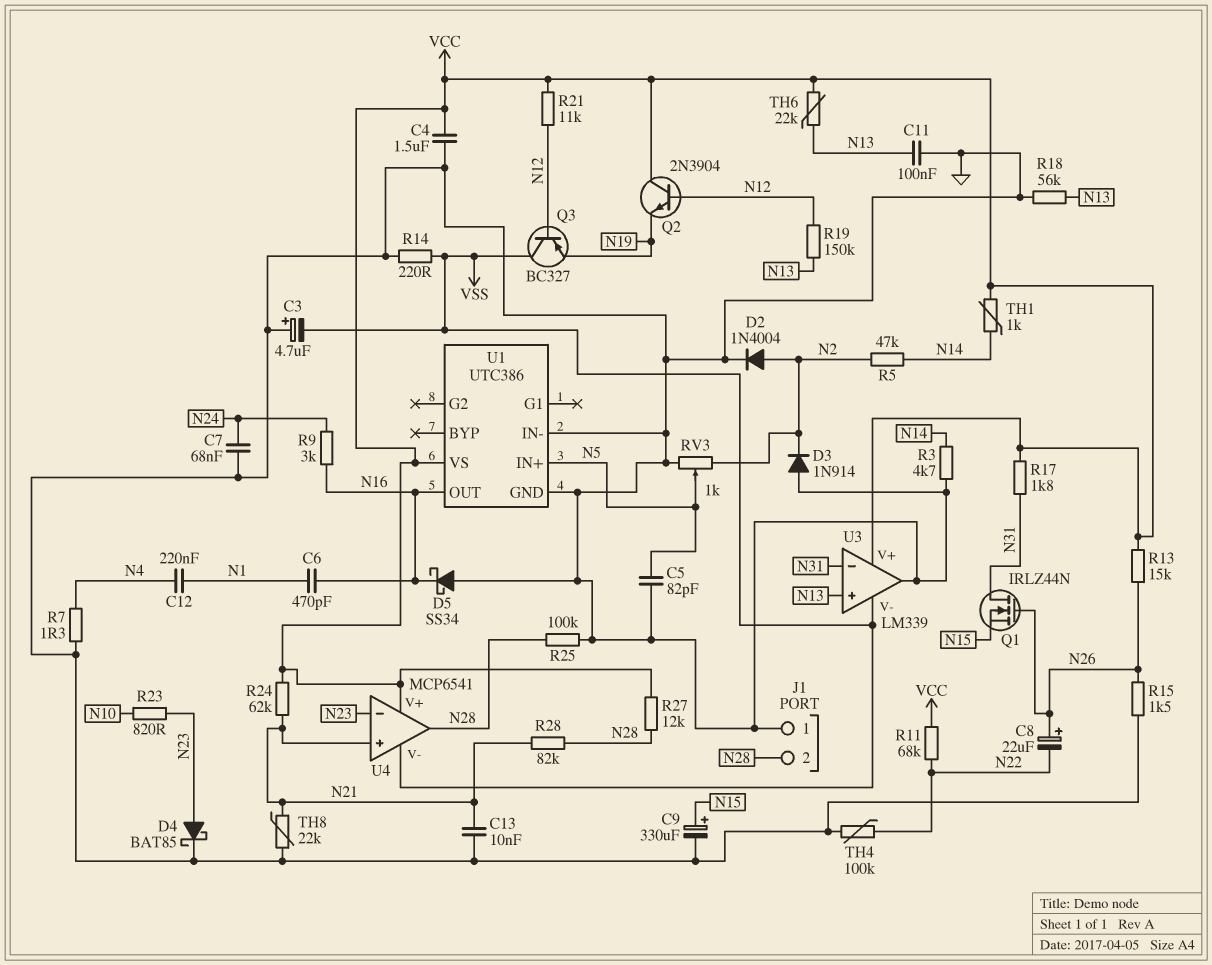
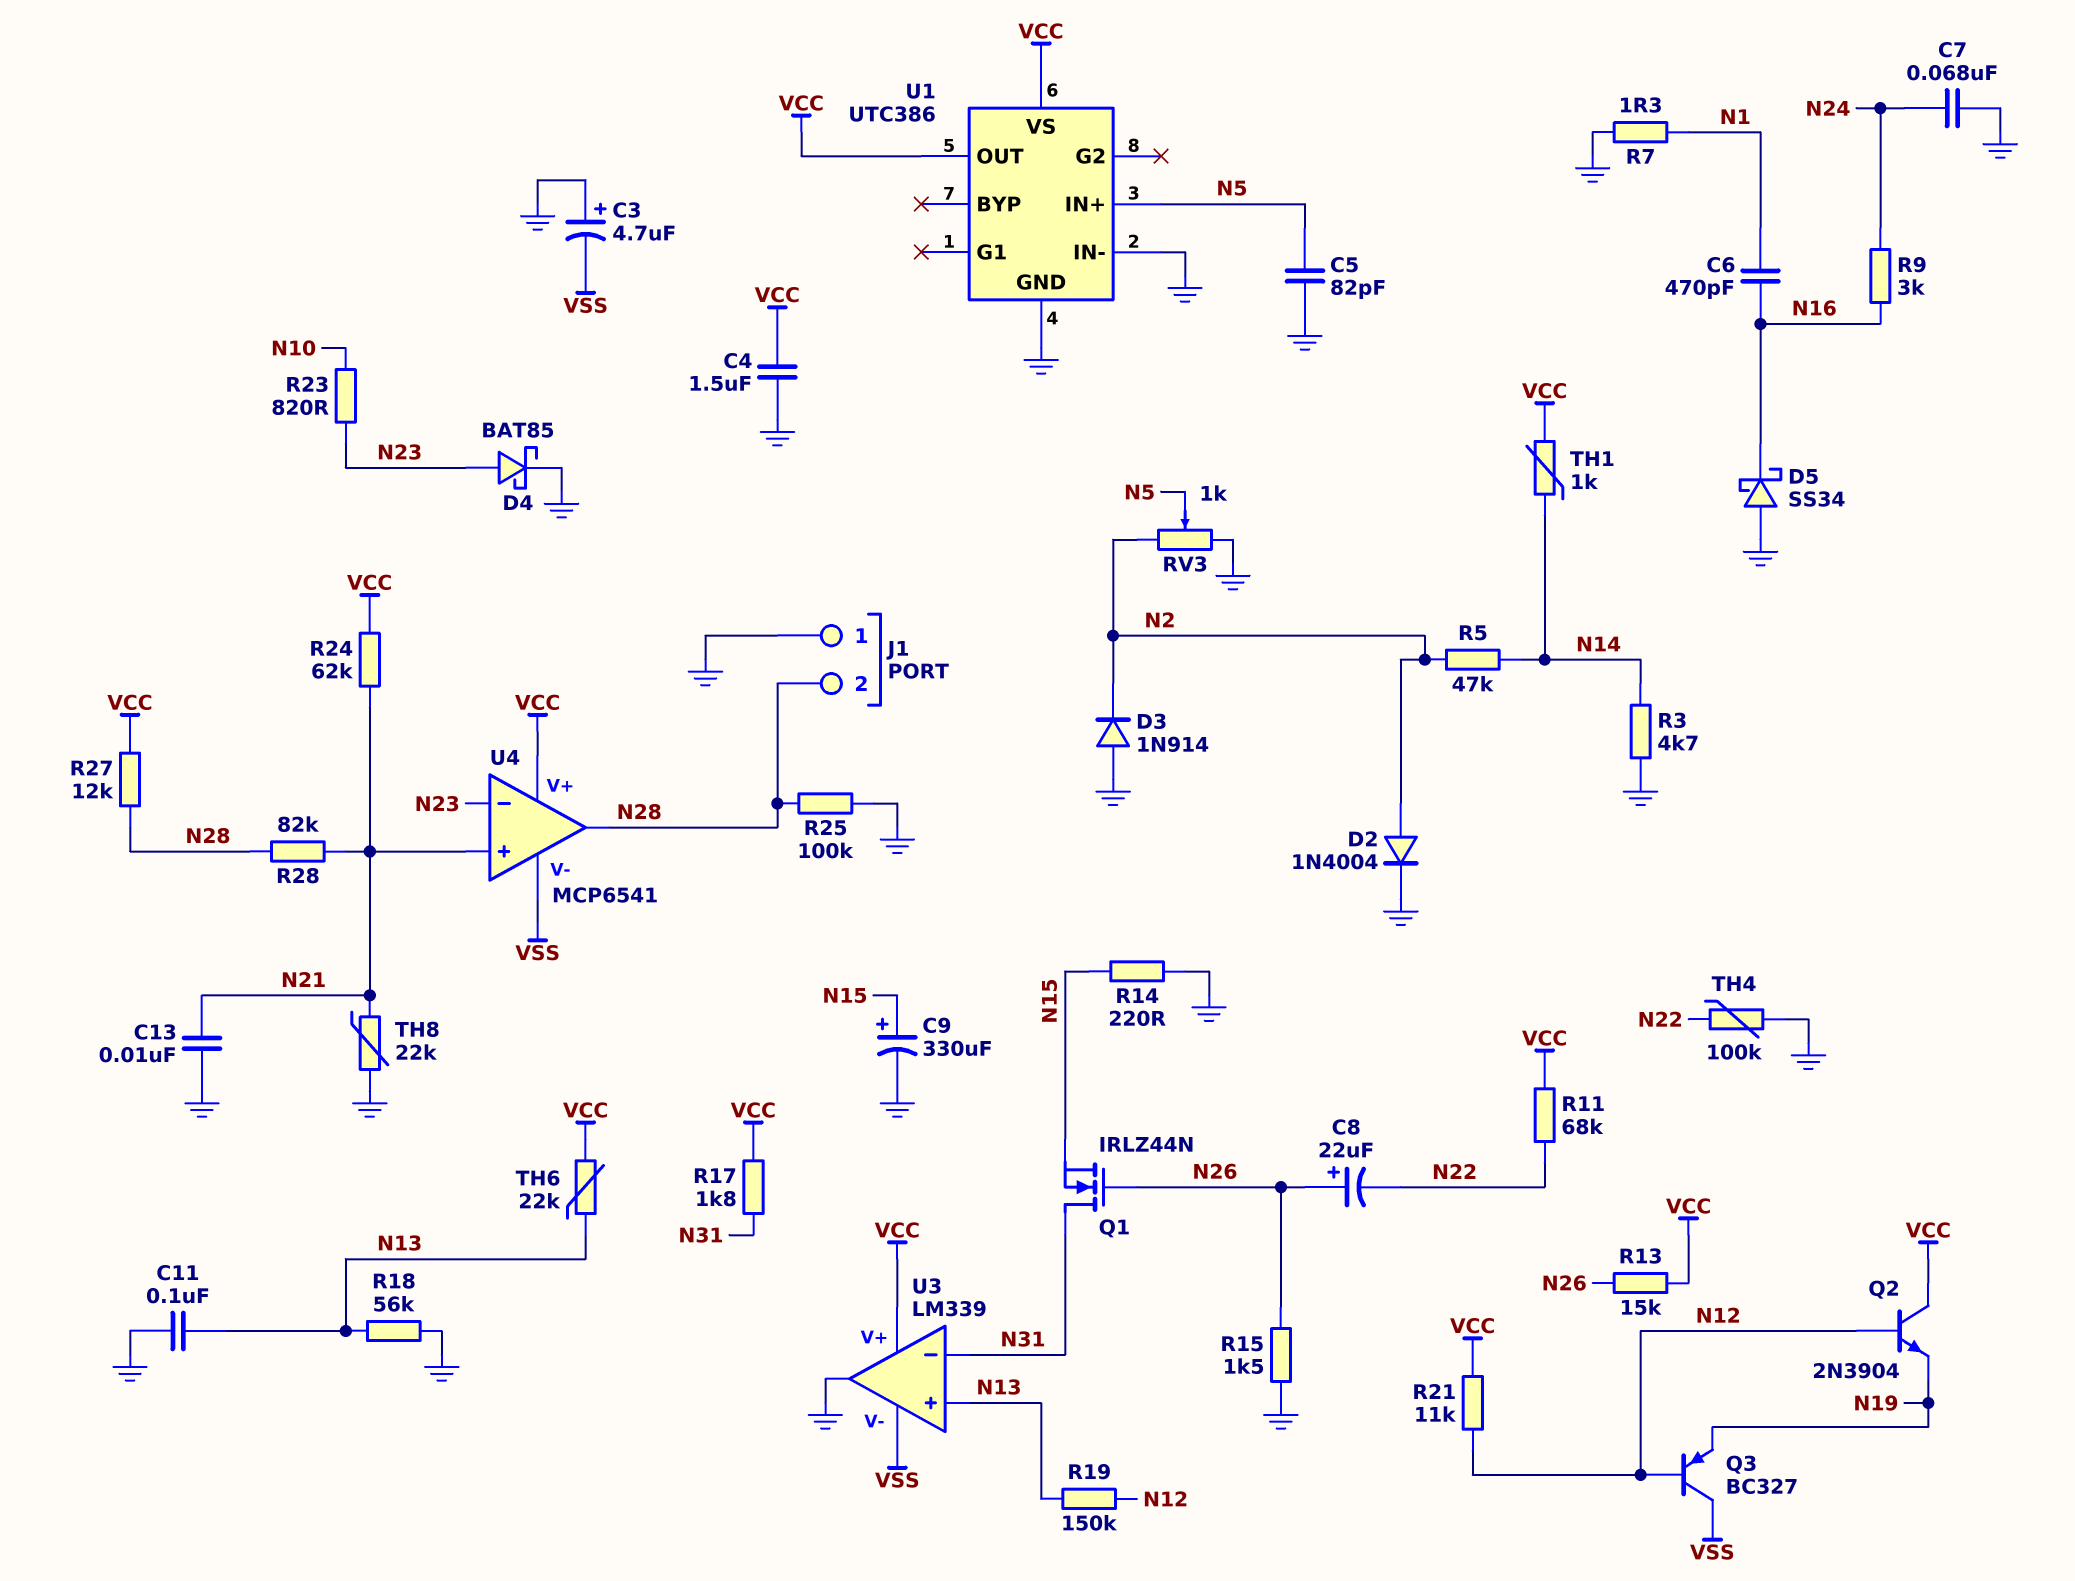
C12: 220nF (N1, N4) -> none
R7: 1.3 (GND, N4) -> 1.3 (GND, N1)
R14: 220 (GND, VSS) -> 220 (GND, N15)
U1 pin OUT: N16 -> VCC

